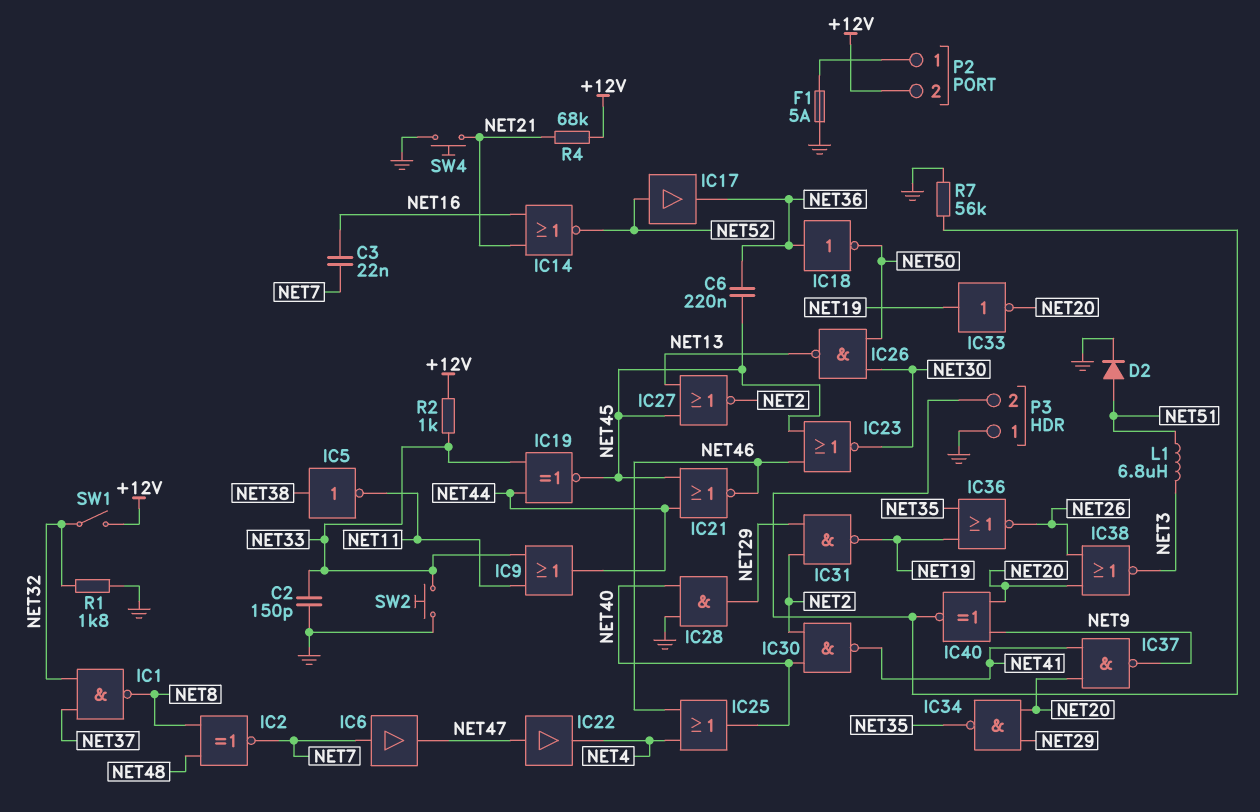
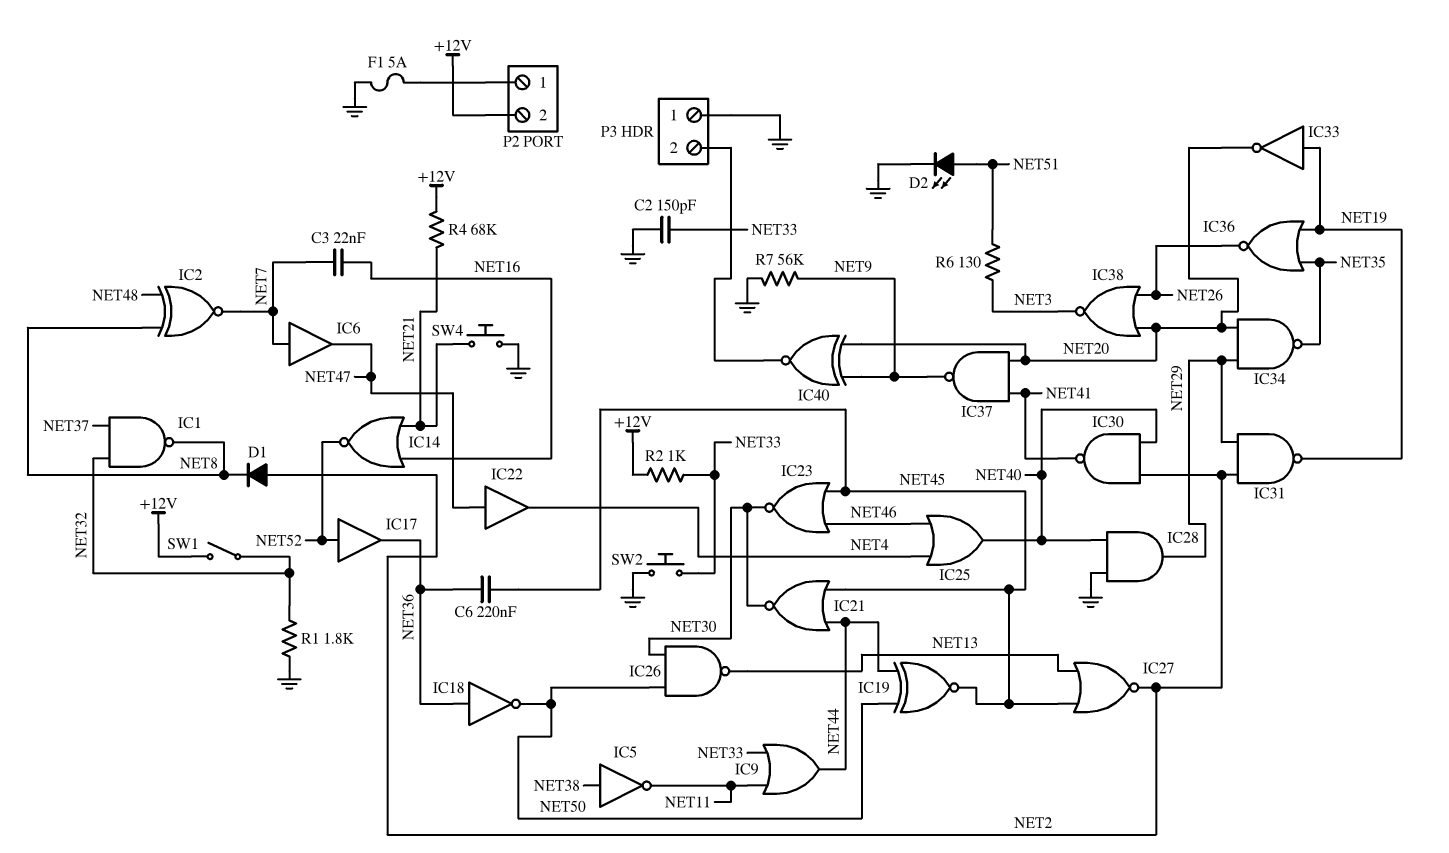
D1: none -> diode (A NET2, K NET8)
D2: diode (A NET51, K GND) -> LED (A NET51, K GND)
IC19: XNOR (in NET33, in NET44, out NET45) -> XNOR (in NET44, in NET50, out NET45)
IC21: NOR (in NET44, in NET45, out NET46) -> NOR (in NET44, in NET45, out NET30)
L1: 6.8uH (NET3, NET51) -> none
R6: none -> 130 (NET3, NET51)
R7: 56k (GND, P3/2) -> 56k (GND, NET9)

